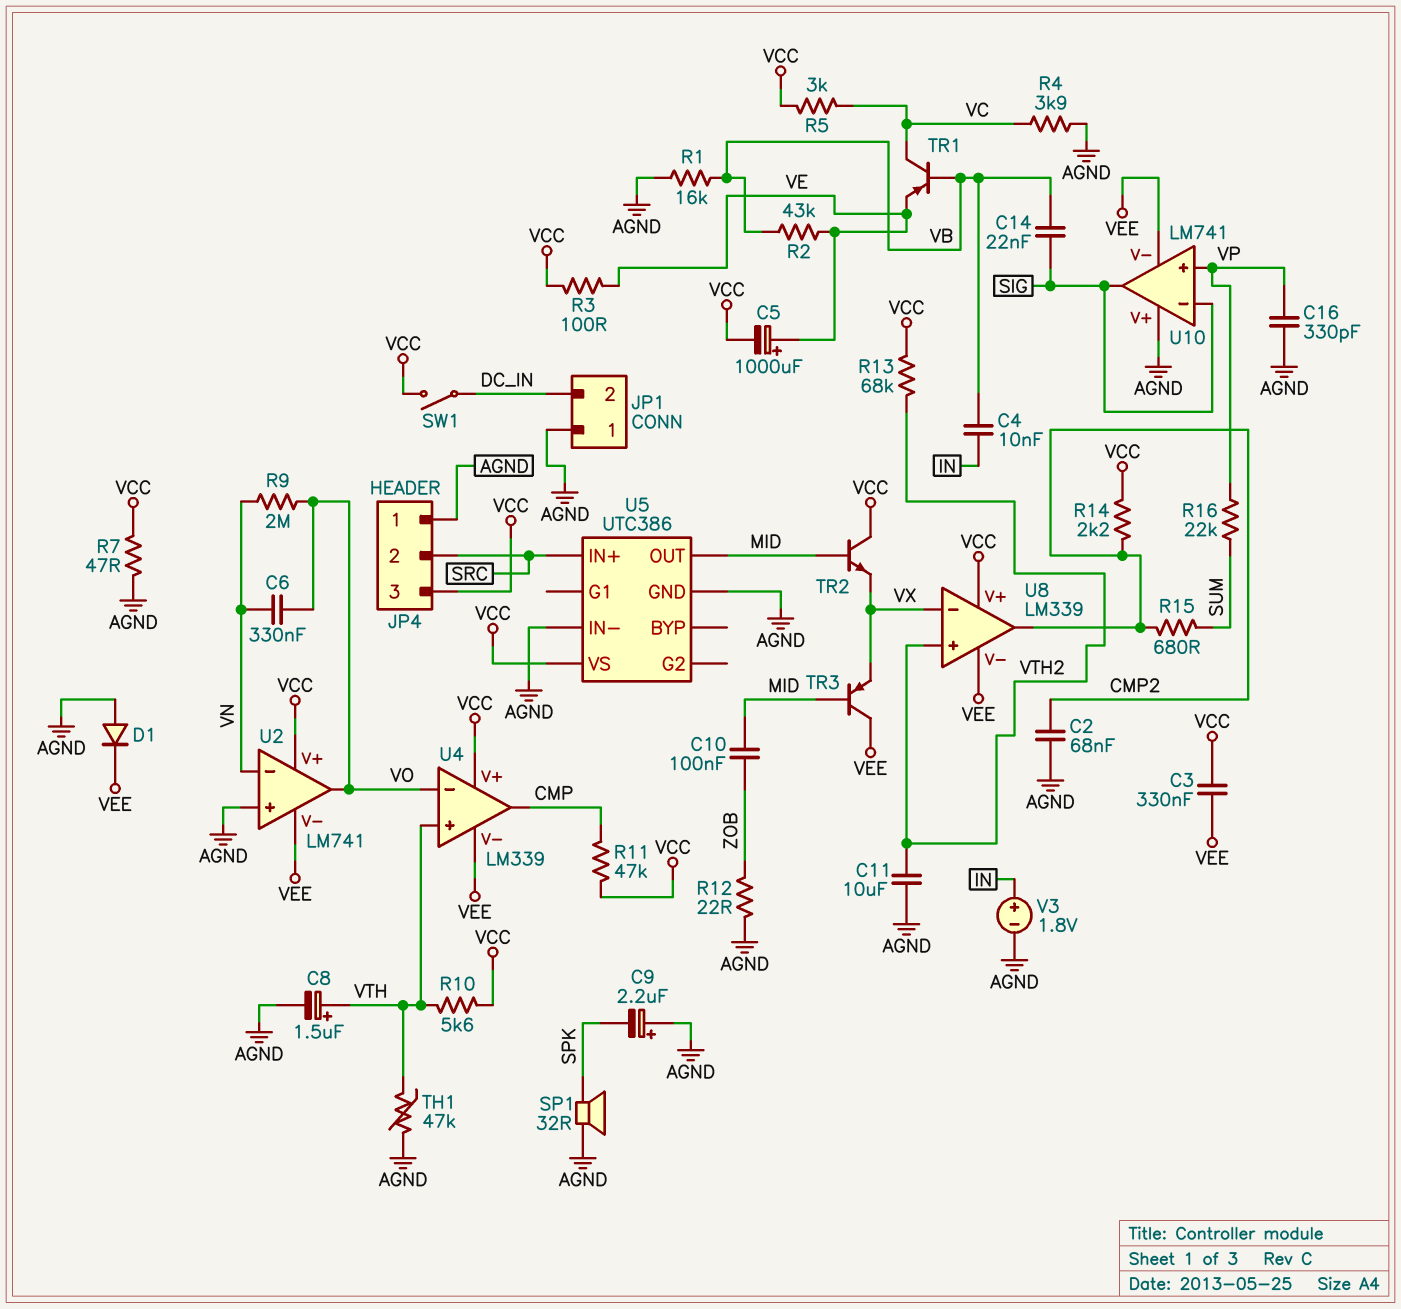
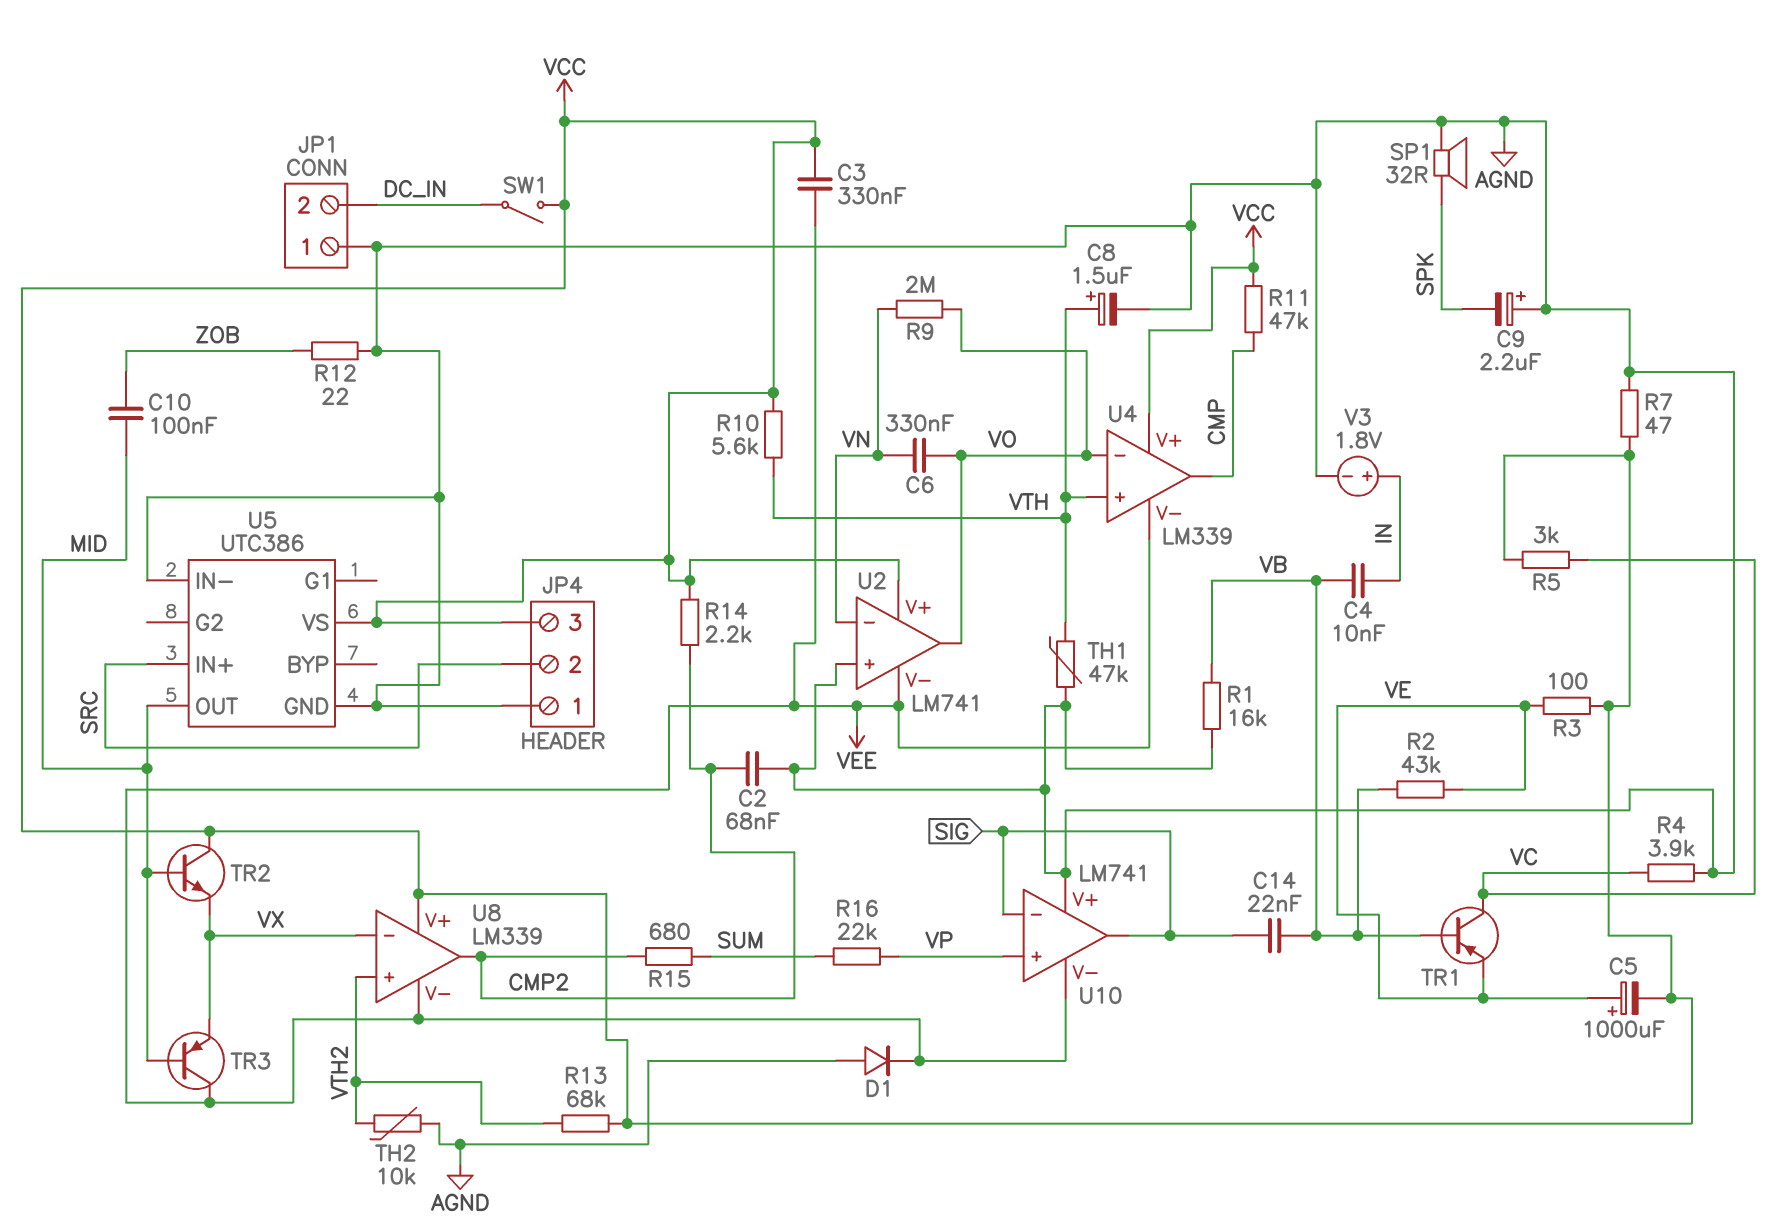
C11: 10uF (AGND, VTH2) -> none
C16: 330pF (AGND, VP) -> none
TH2: none -> 10k (AGND, VTH2)

